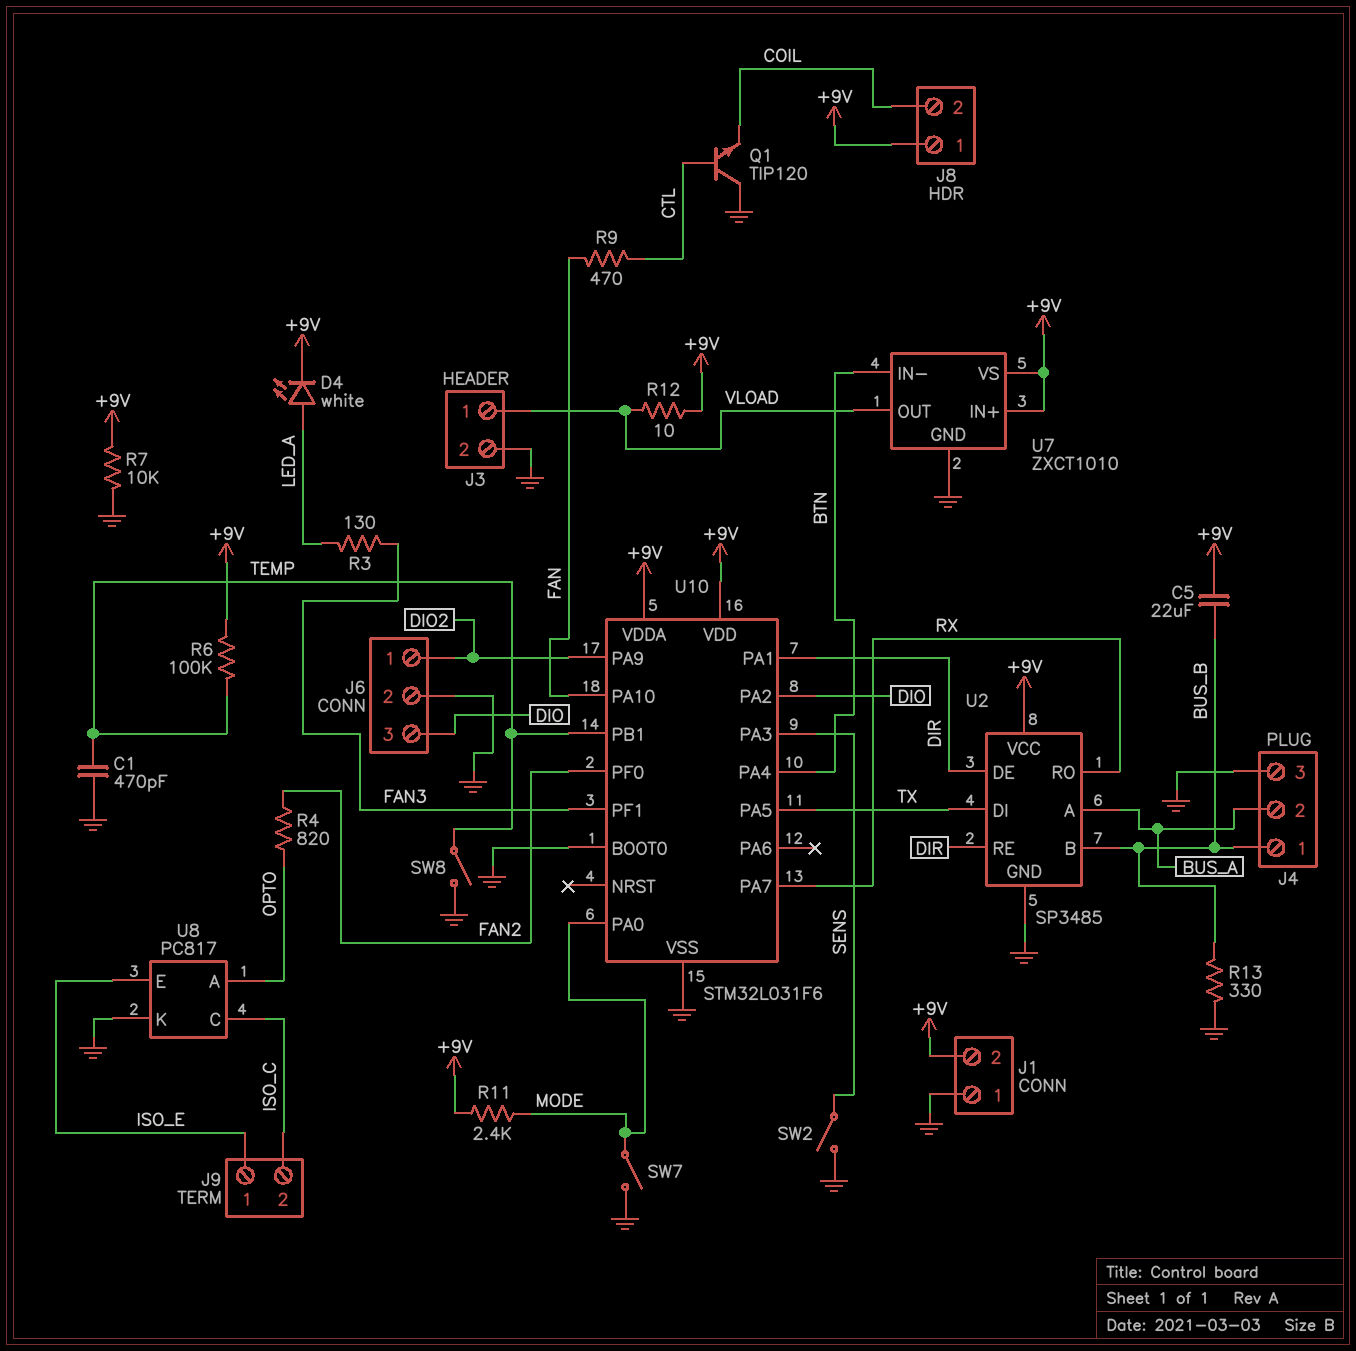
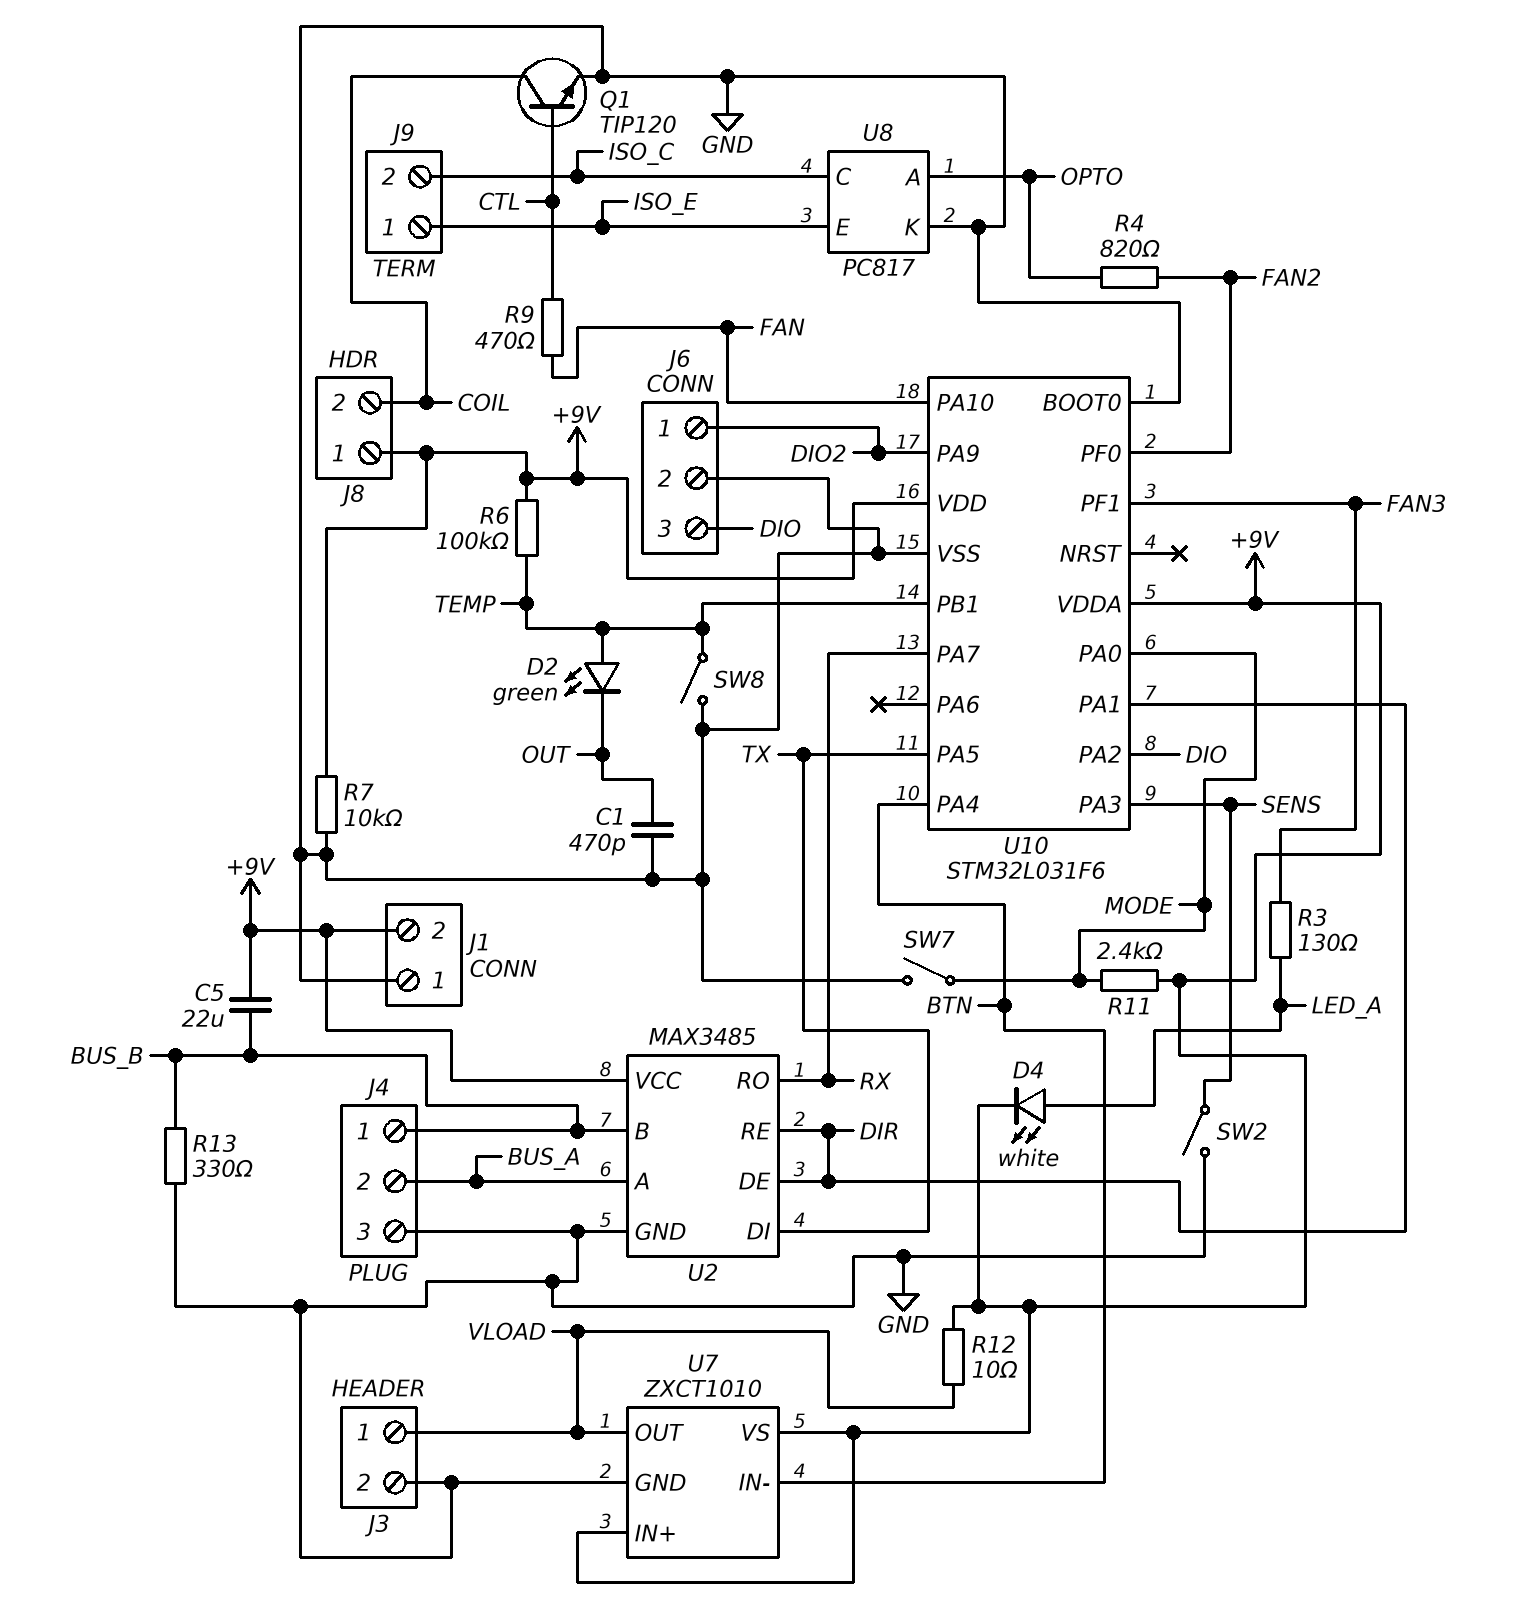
C1: 470pF (GND, TEMP) -> 470pF (GND, OUT)
D2: none -> LED green (A TEMP, K OUT)
Q1: NPN TIP120 (B CTL, C GND, E COIL) -> NPN TIP120 (B CTL, C COIL, E GND)
U2: SP3485 -> MAX3485

